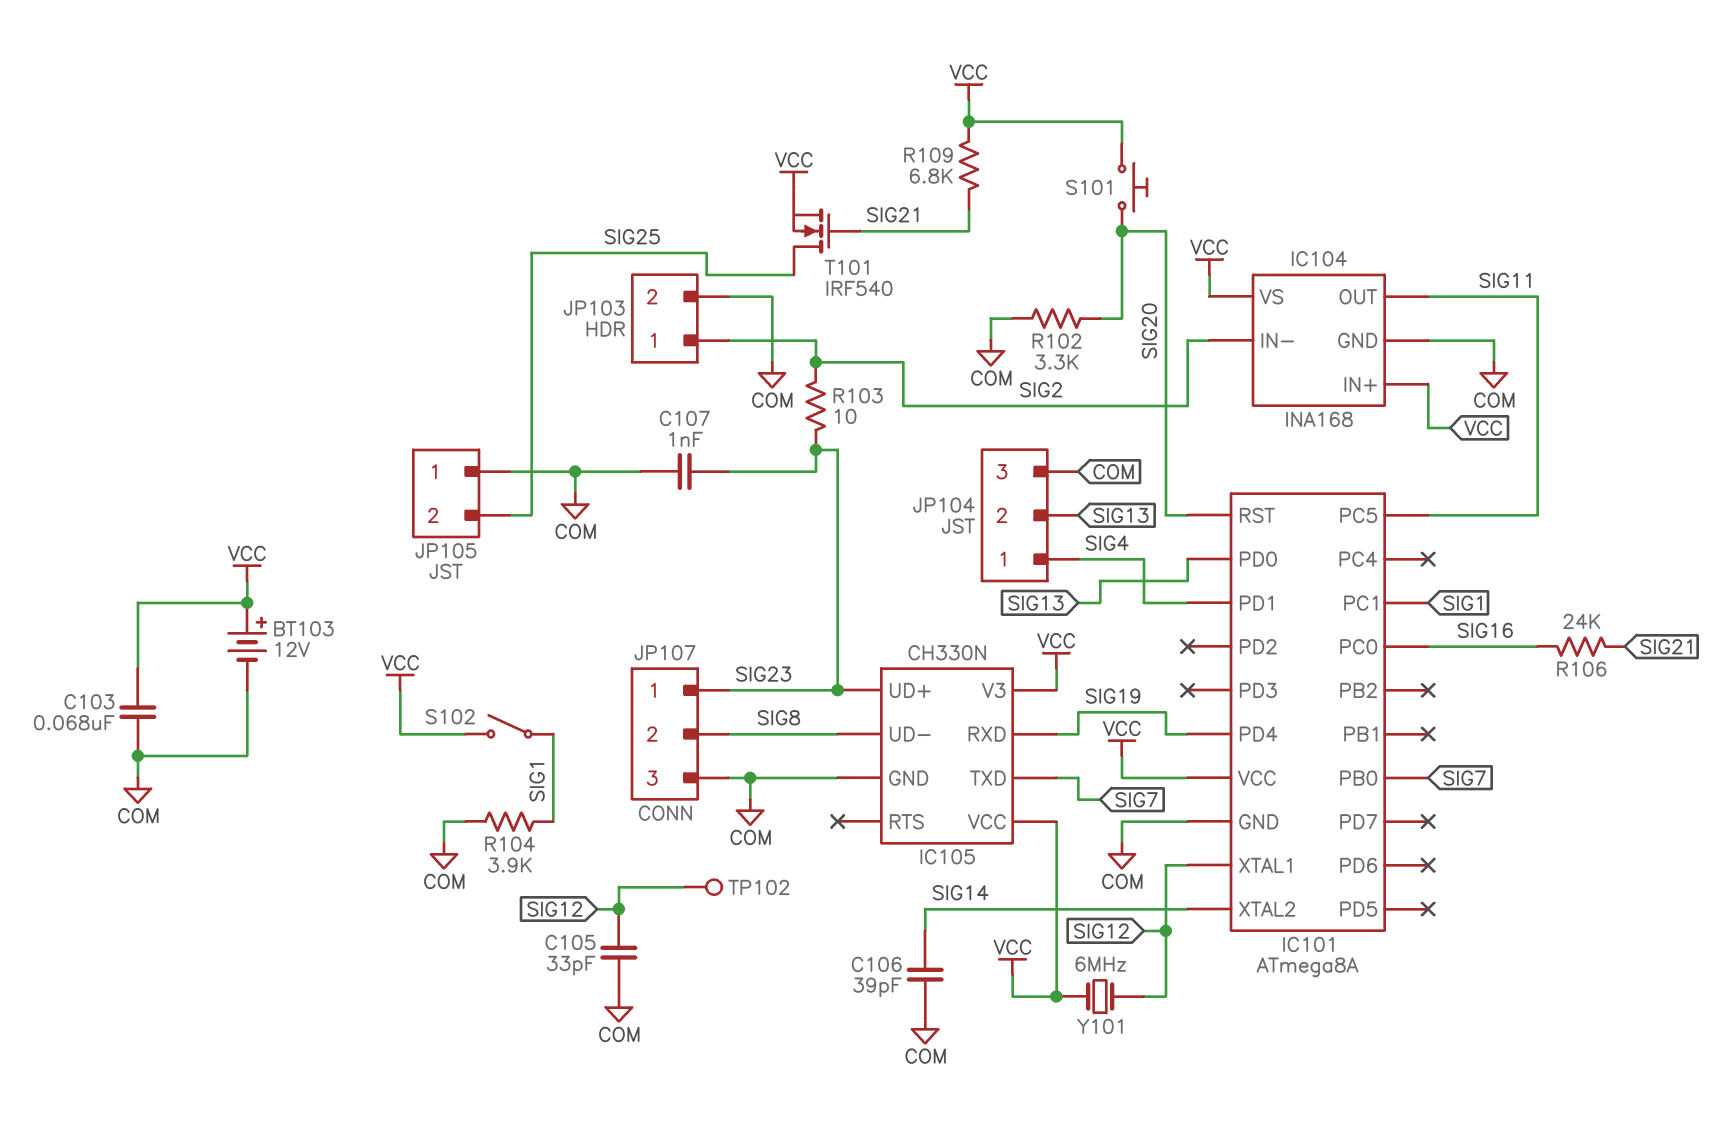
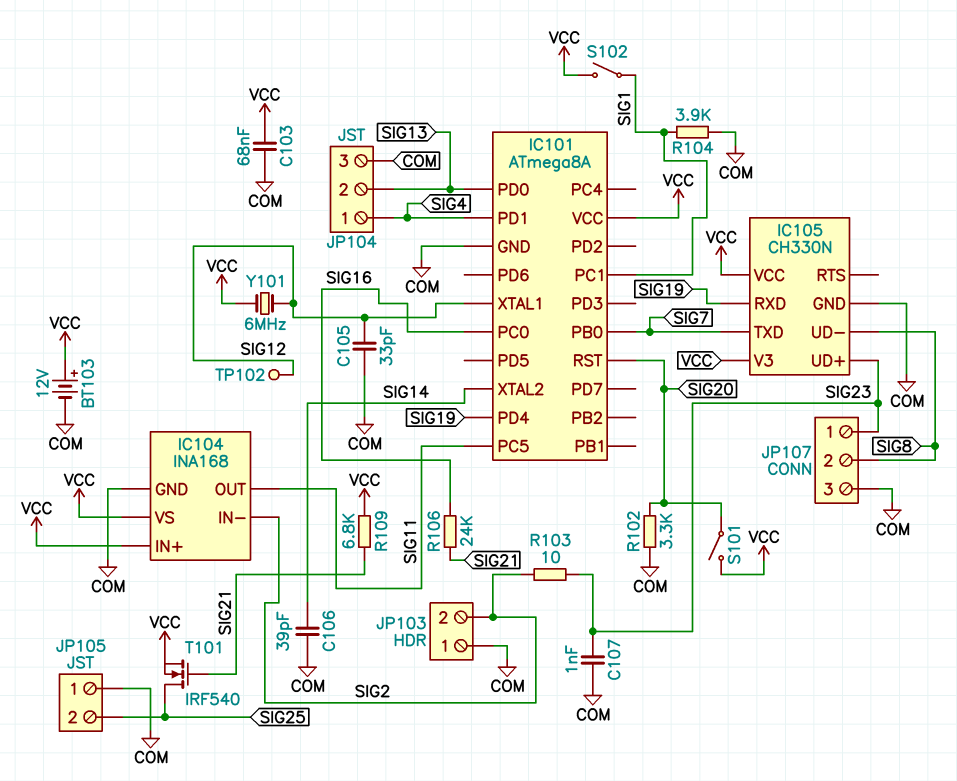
JP103 pin 1: SIG2 -> COM
JP103 pin 2: COM -> SIG2
S101: button (SIG20, VCC) -> switch (SIG20, VCC)

